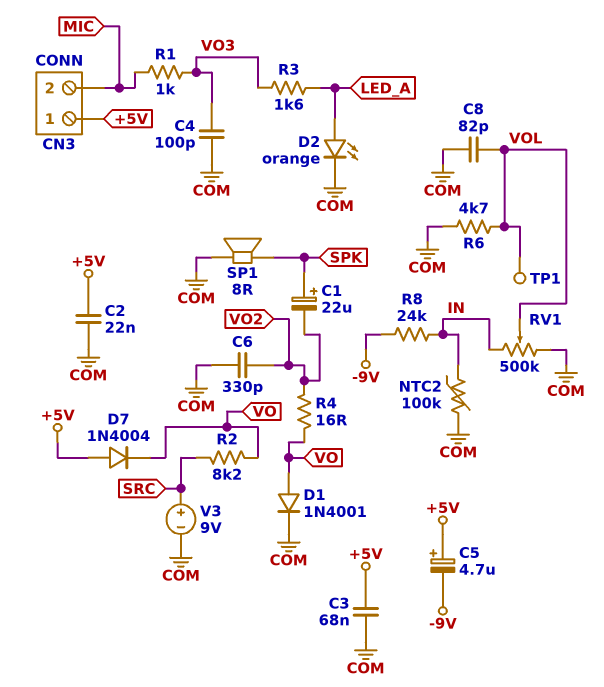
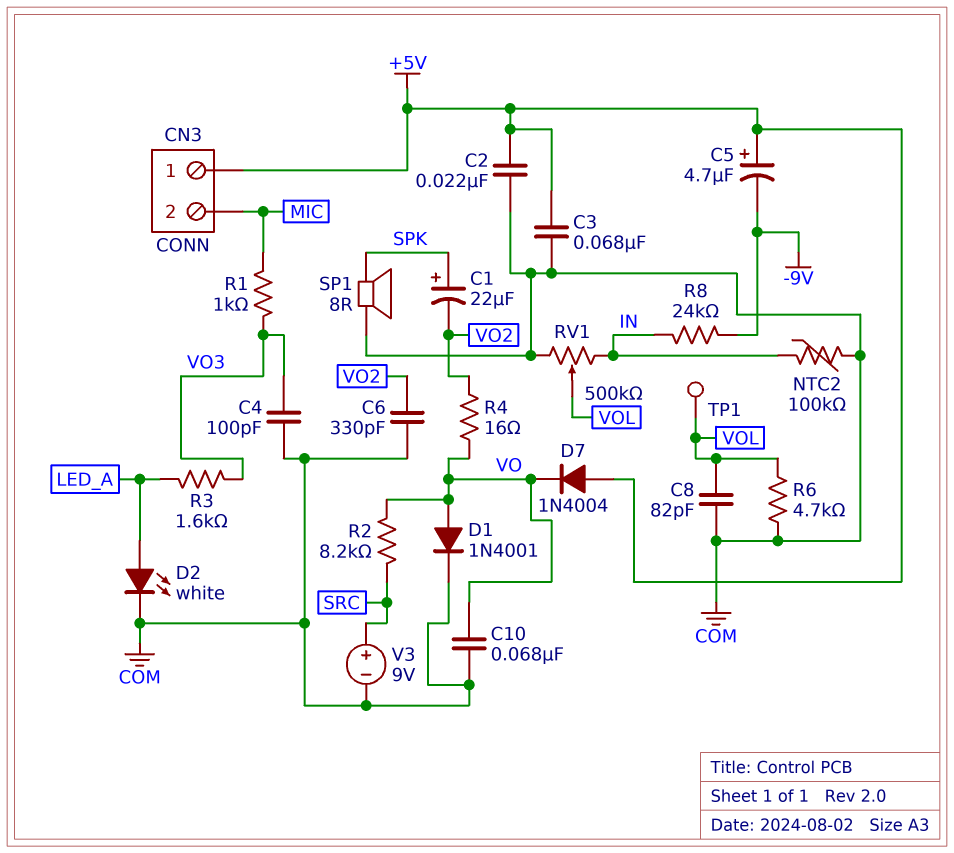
C10: none -> 68nF (COM, VO)
D2: LED orange (A LED_A, K COM) -> LED white (A LED_A, K COM)

